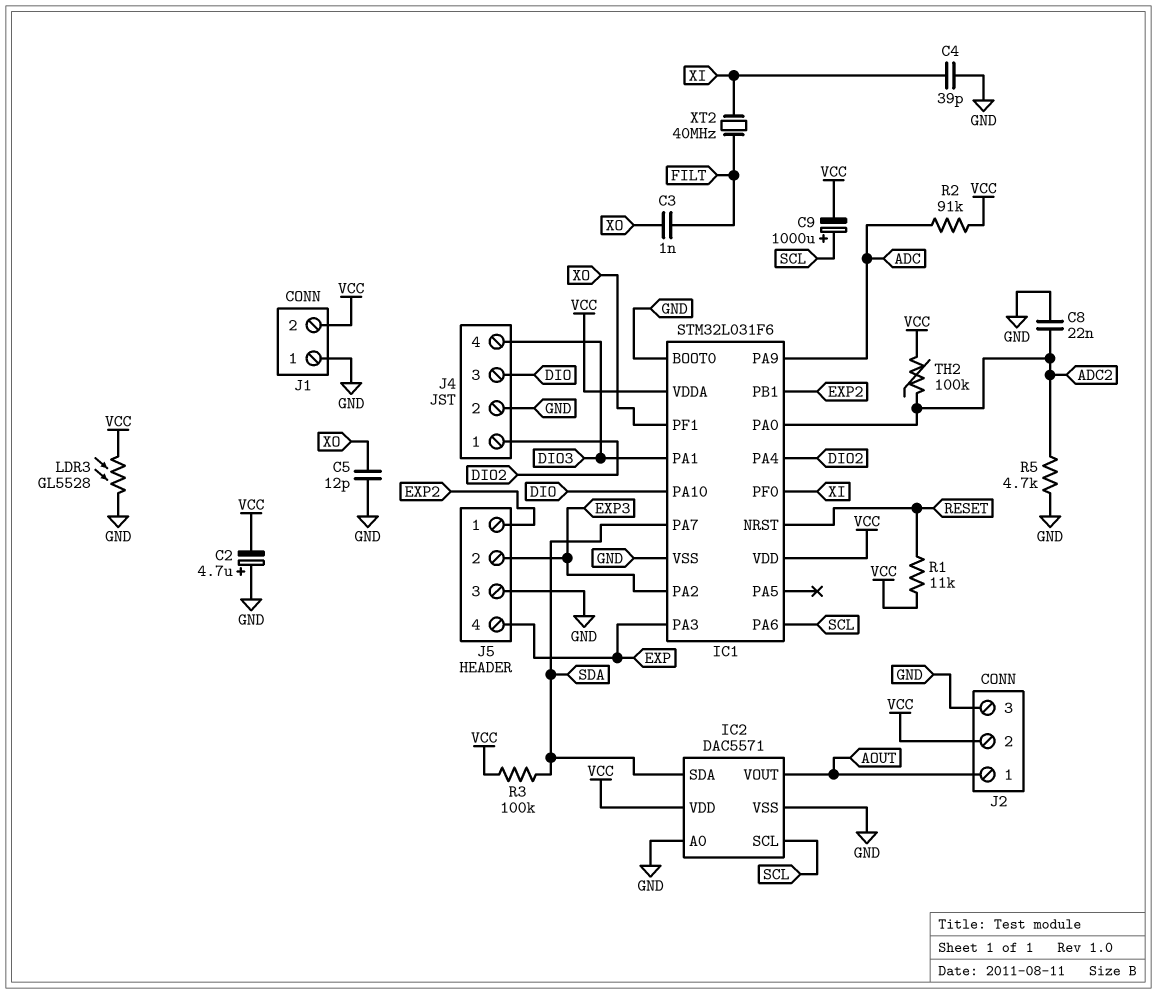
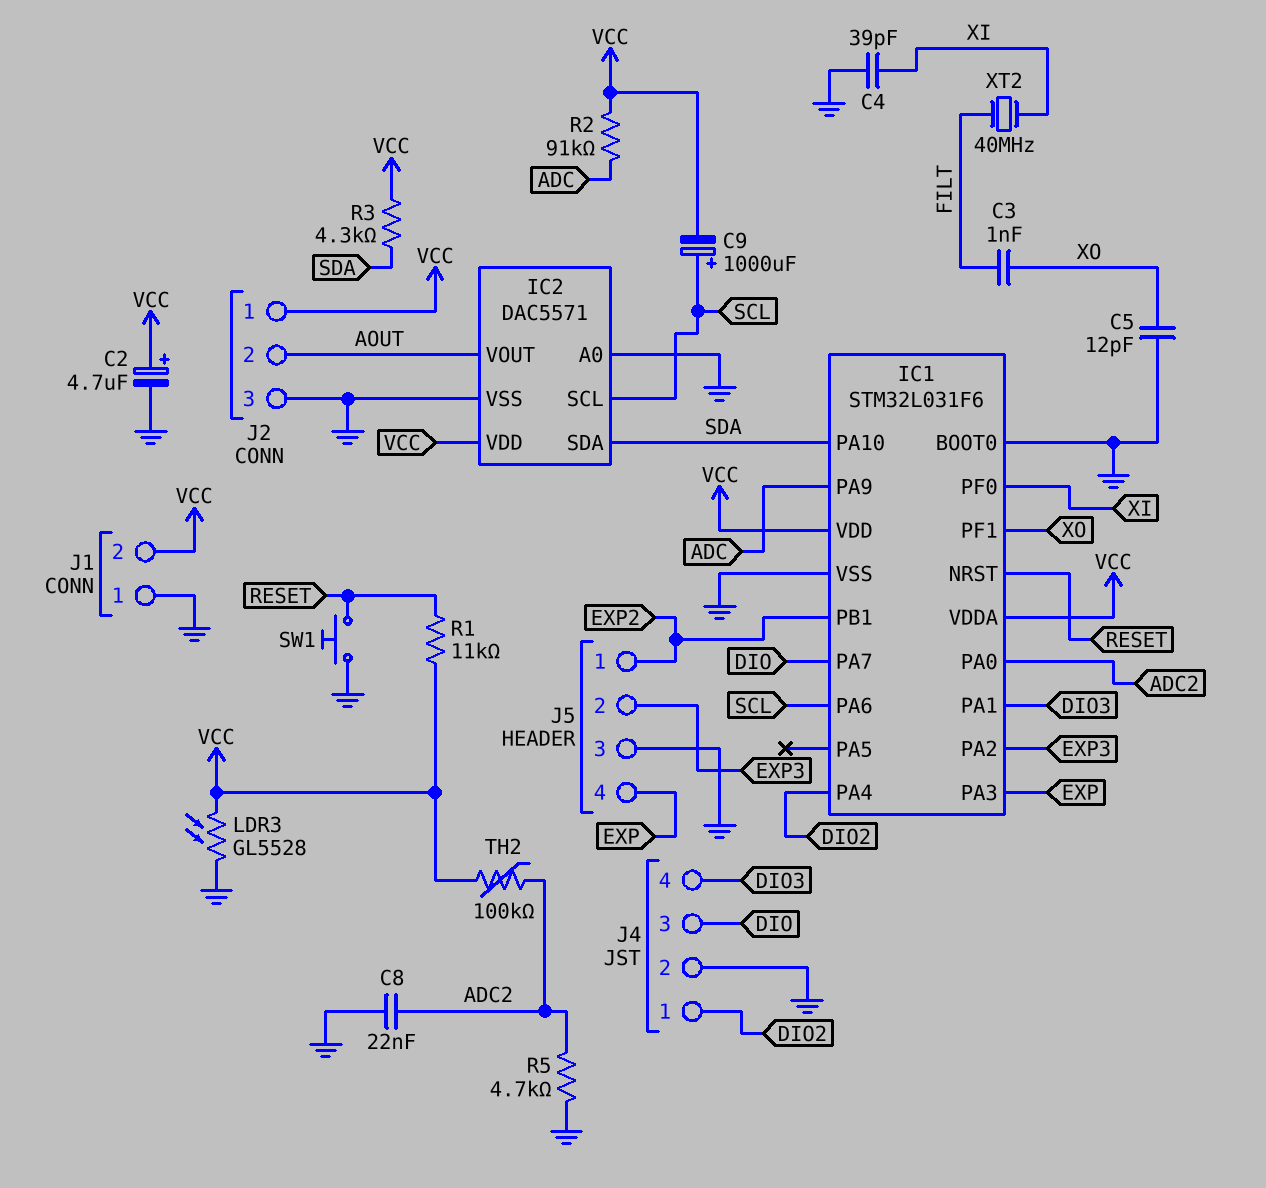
C2: 4.7uF (plus GND, minus VCC) -> 4.7uF (plus VCC, minus GND)
IC1 pin PA7: SDA -> DIO
IC1 pin PA10: DIO -> SDA
J2 pin 1: AOUT -> VCC
J2 pin 2: VCC -> AOUT
R3: 100k (SDA, VCC) -> 4.3k (SDA, VCC)
SW1: none -> button (GND, RESET)

